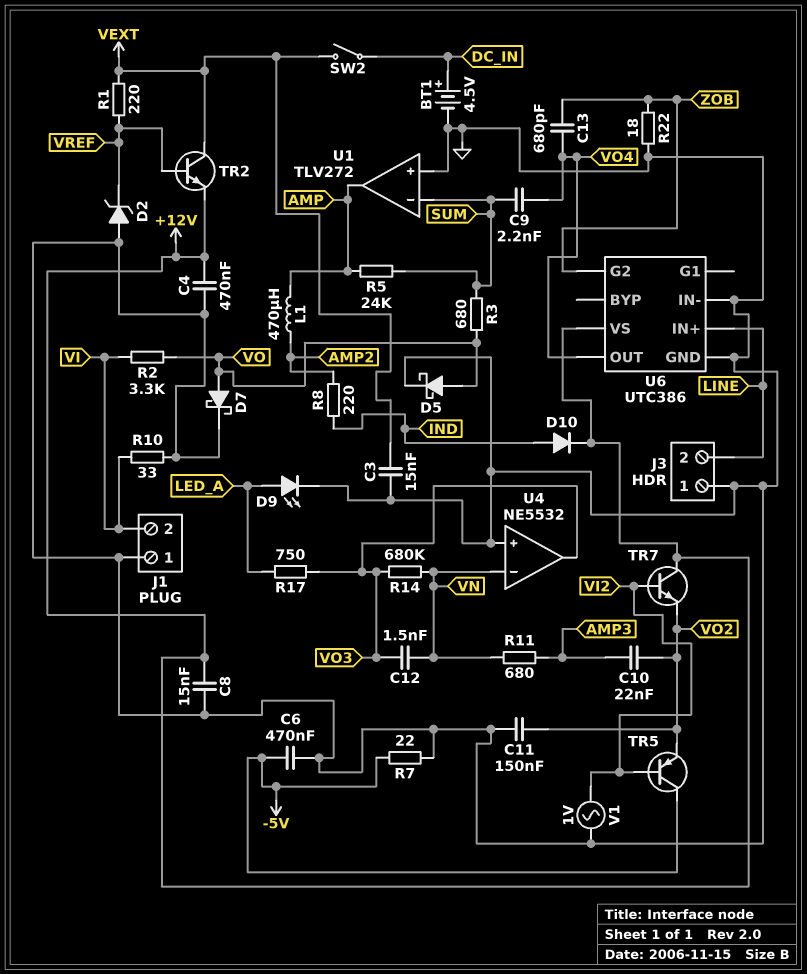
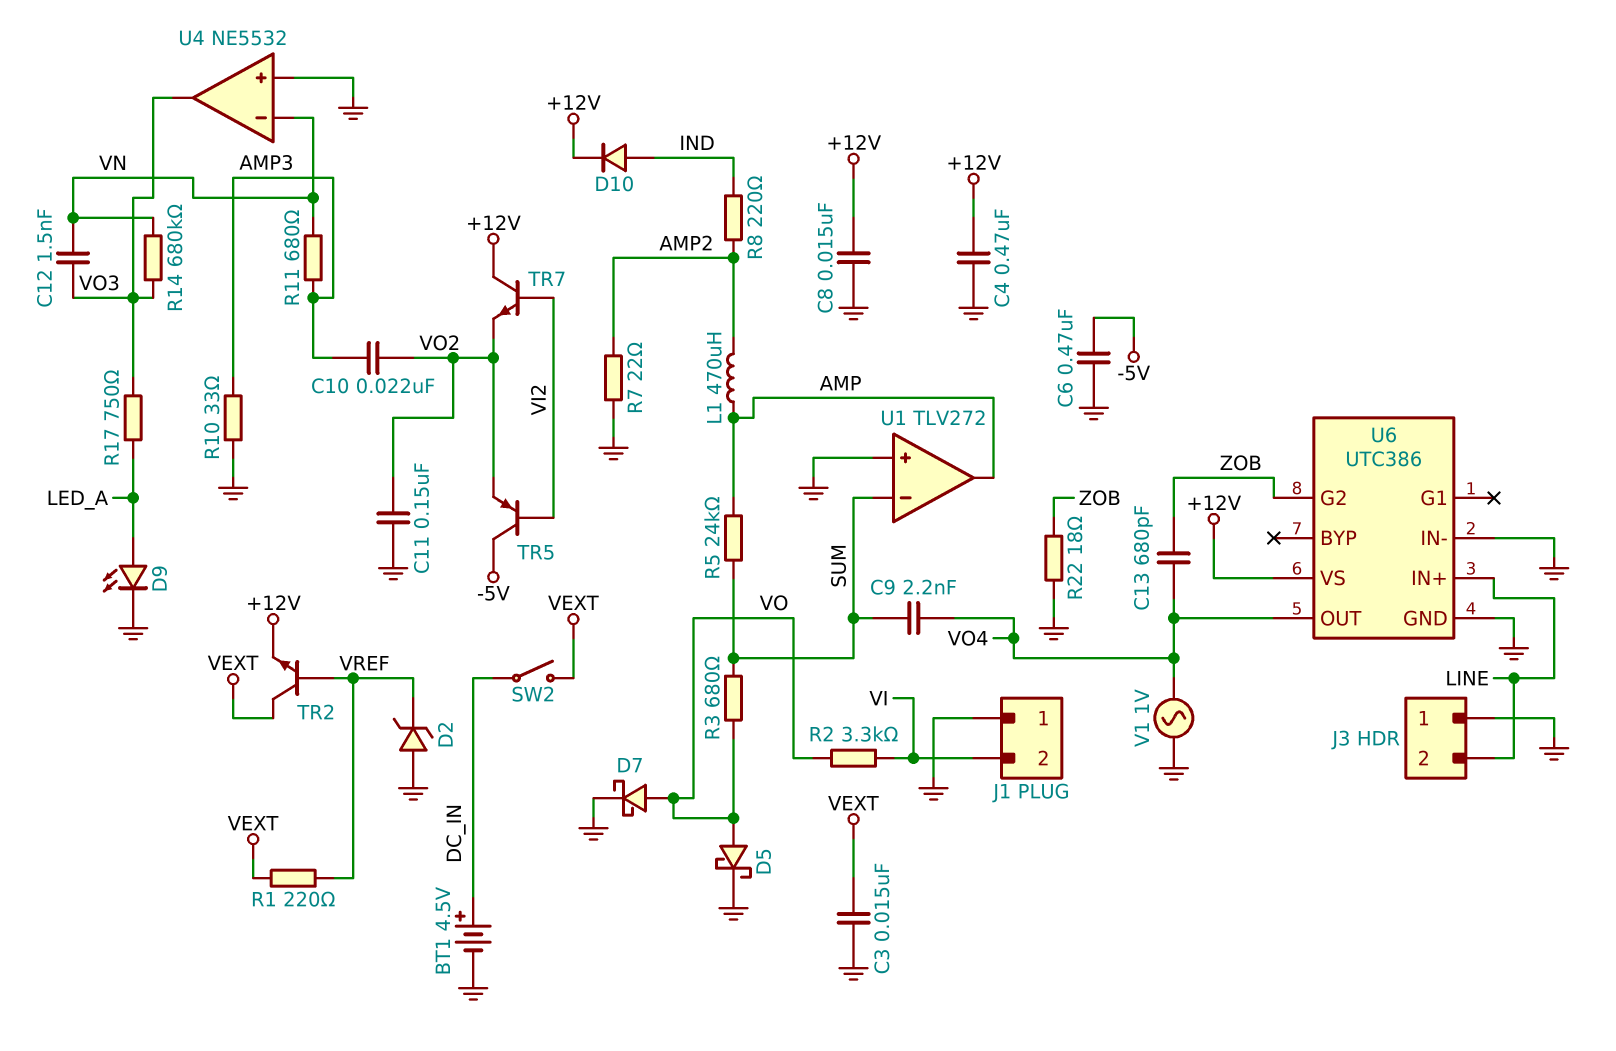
R7: 22 (-5V, GND) -> 22 (AMP2, GND)
R10: 33 (GND, VI) -> 33 (AMP3, GND)
V1: AC 1V (GND, VI2) -> AC 1V (GND, VO4)

